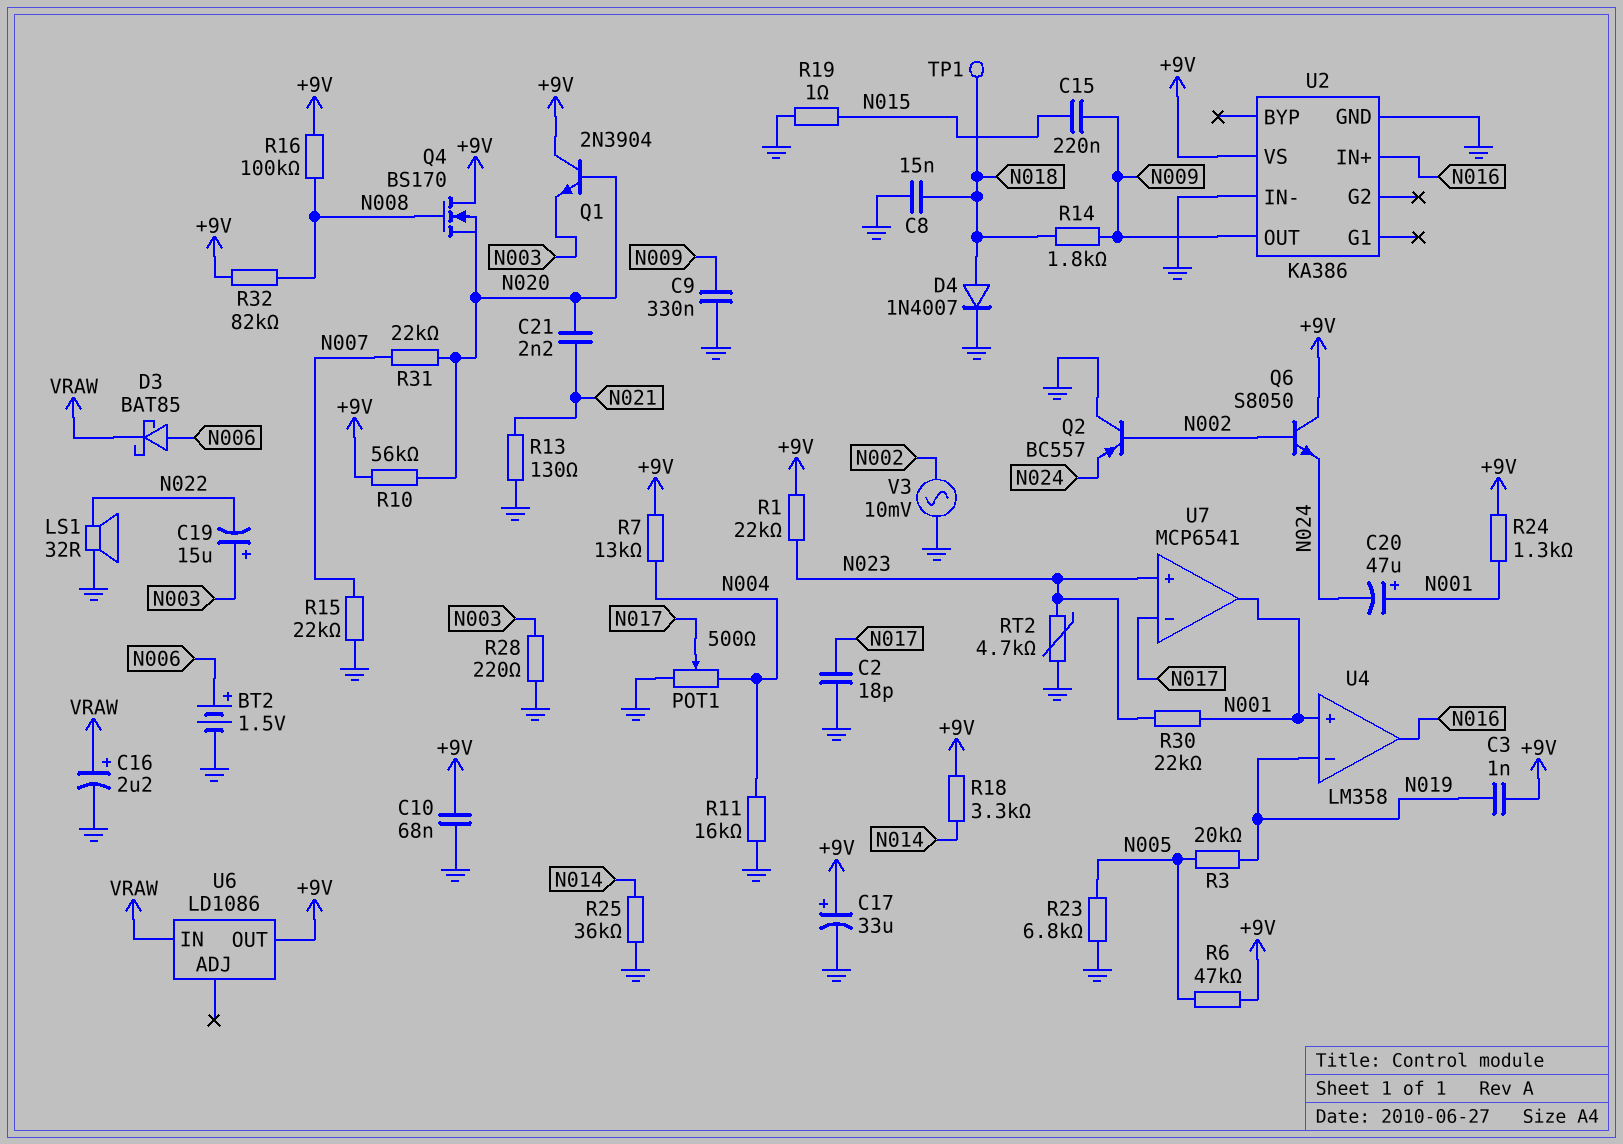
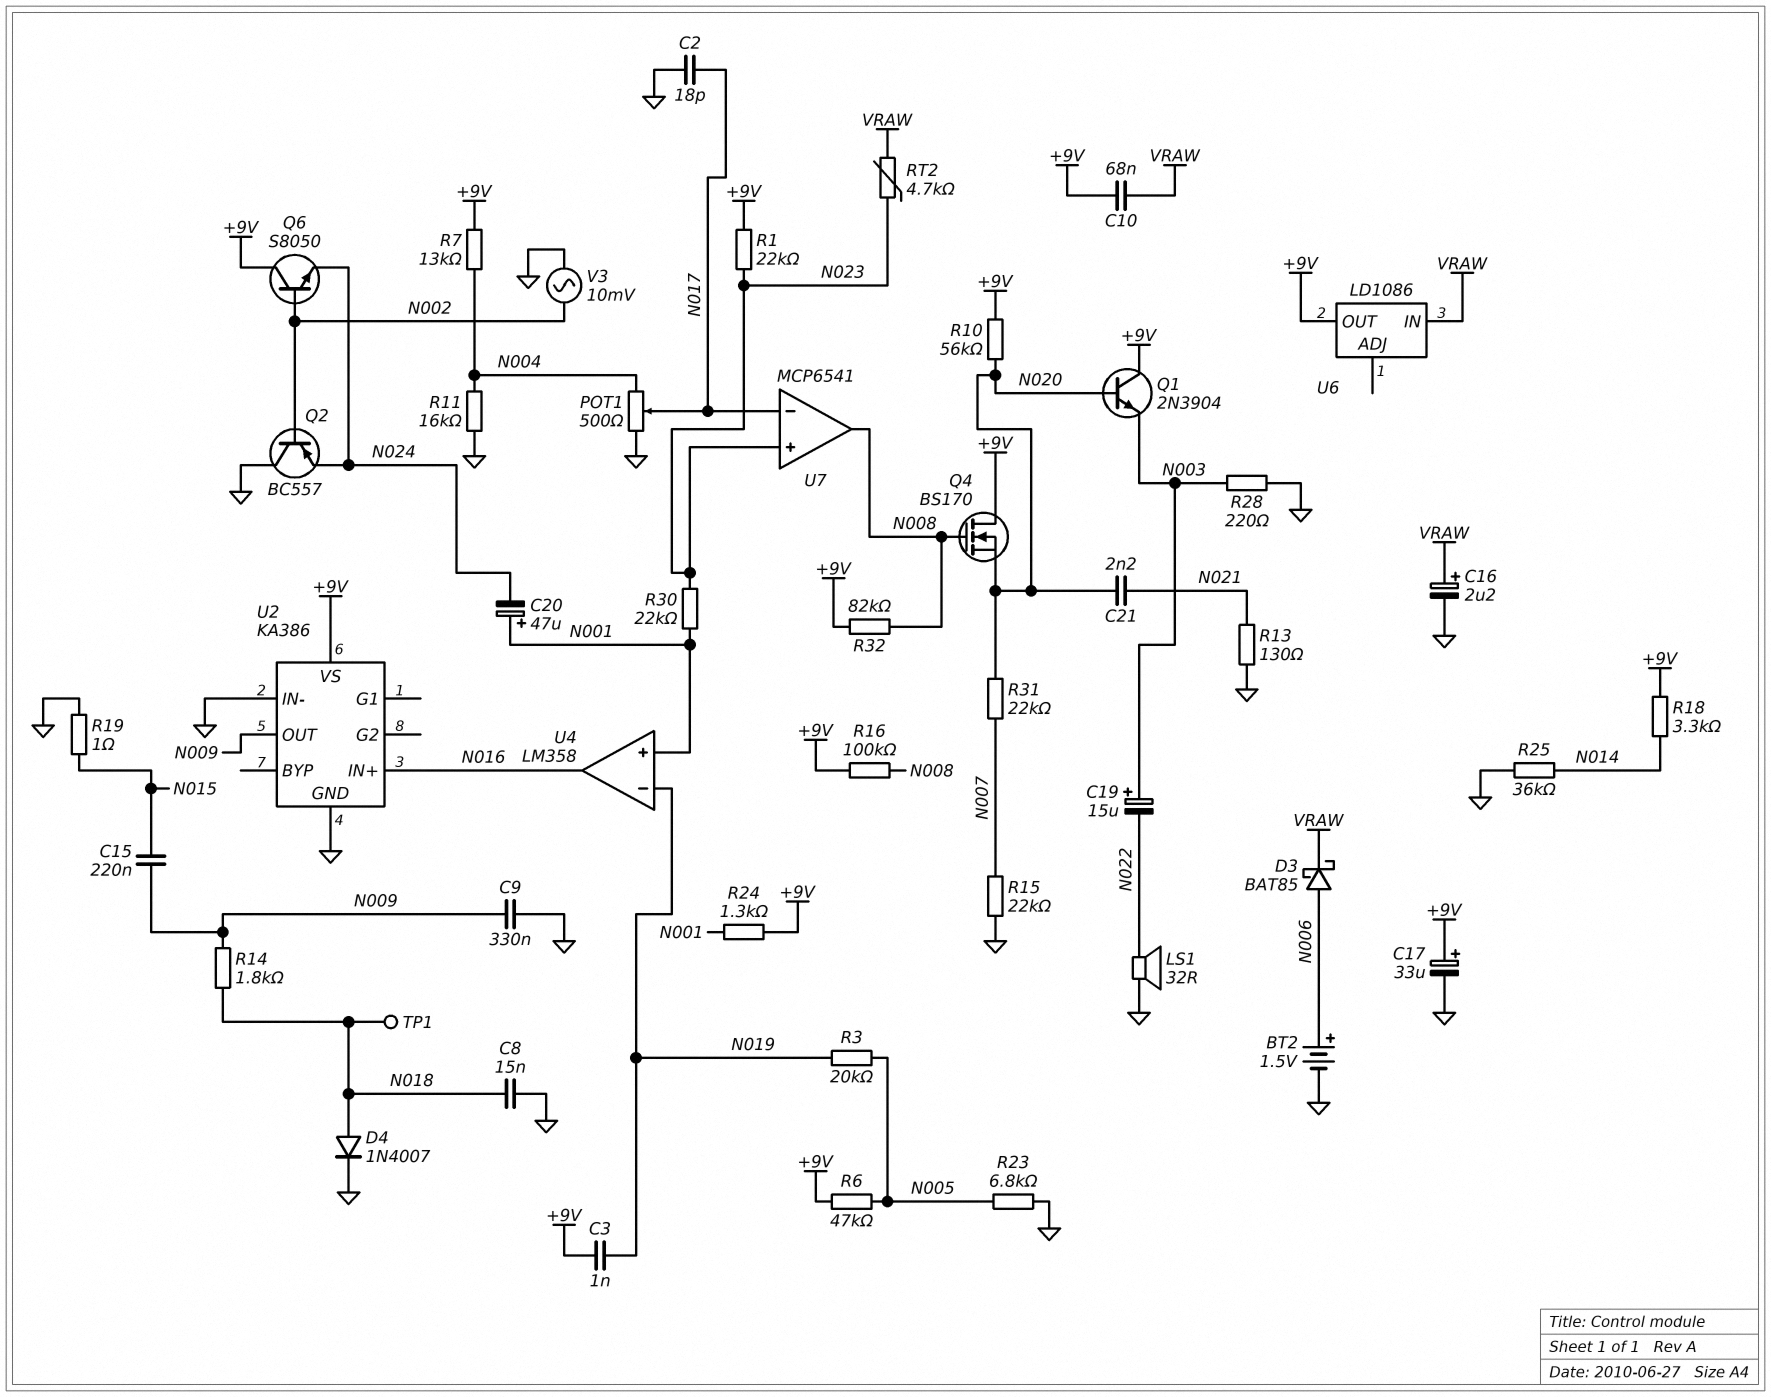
C10: 68nF (+9V, GND) -> 68nF (+9V, VRAW)
RT2: 4.7k (GND, N023) -> 4.7k (N023, VRAW)
U7 pin out: N001 -> N008

